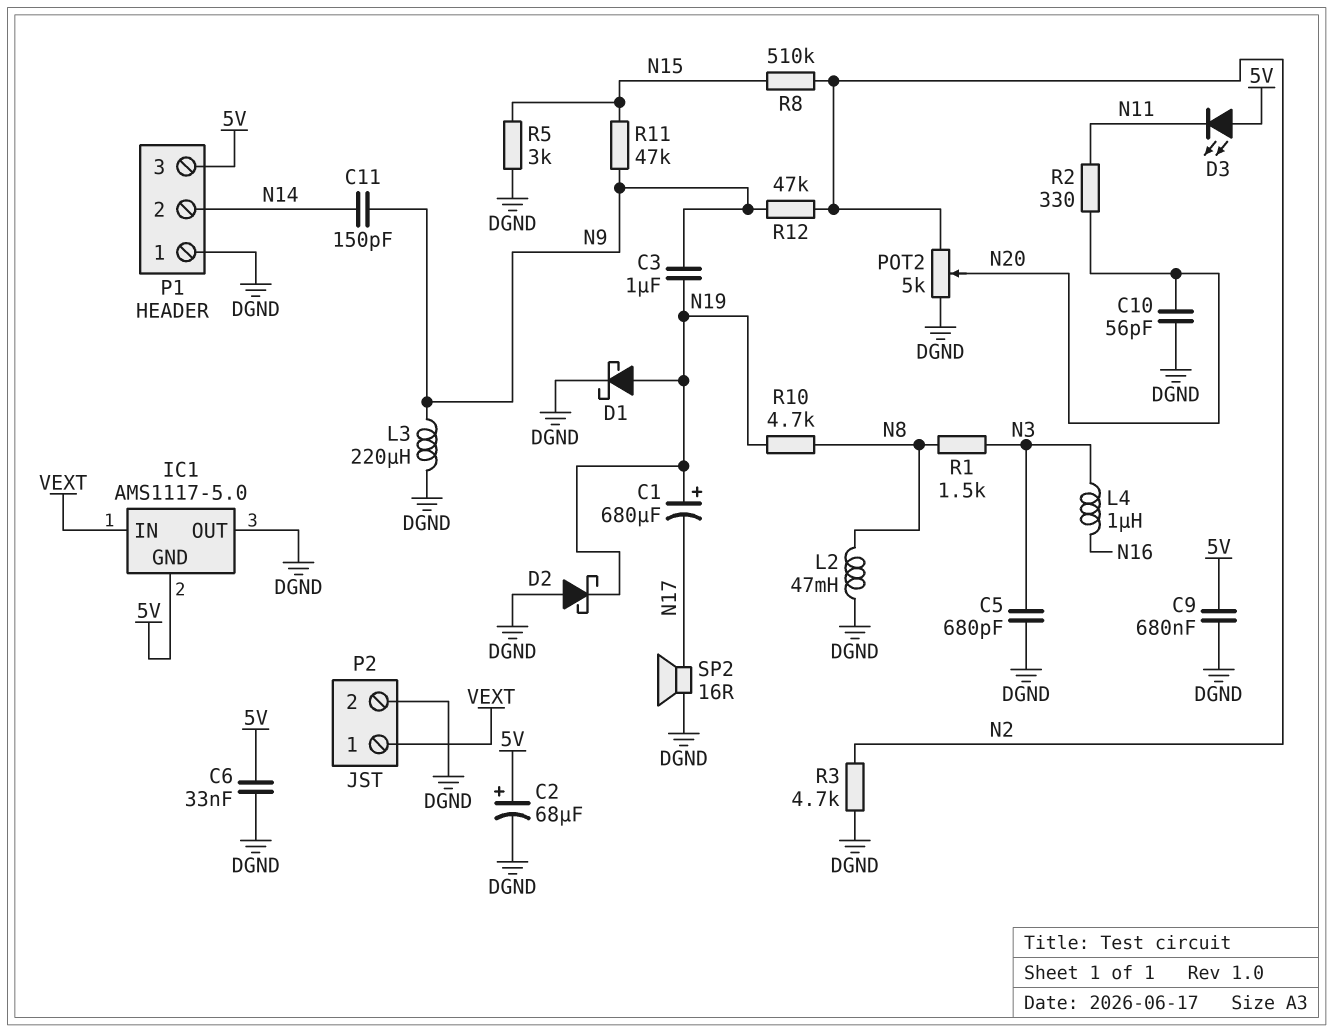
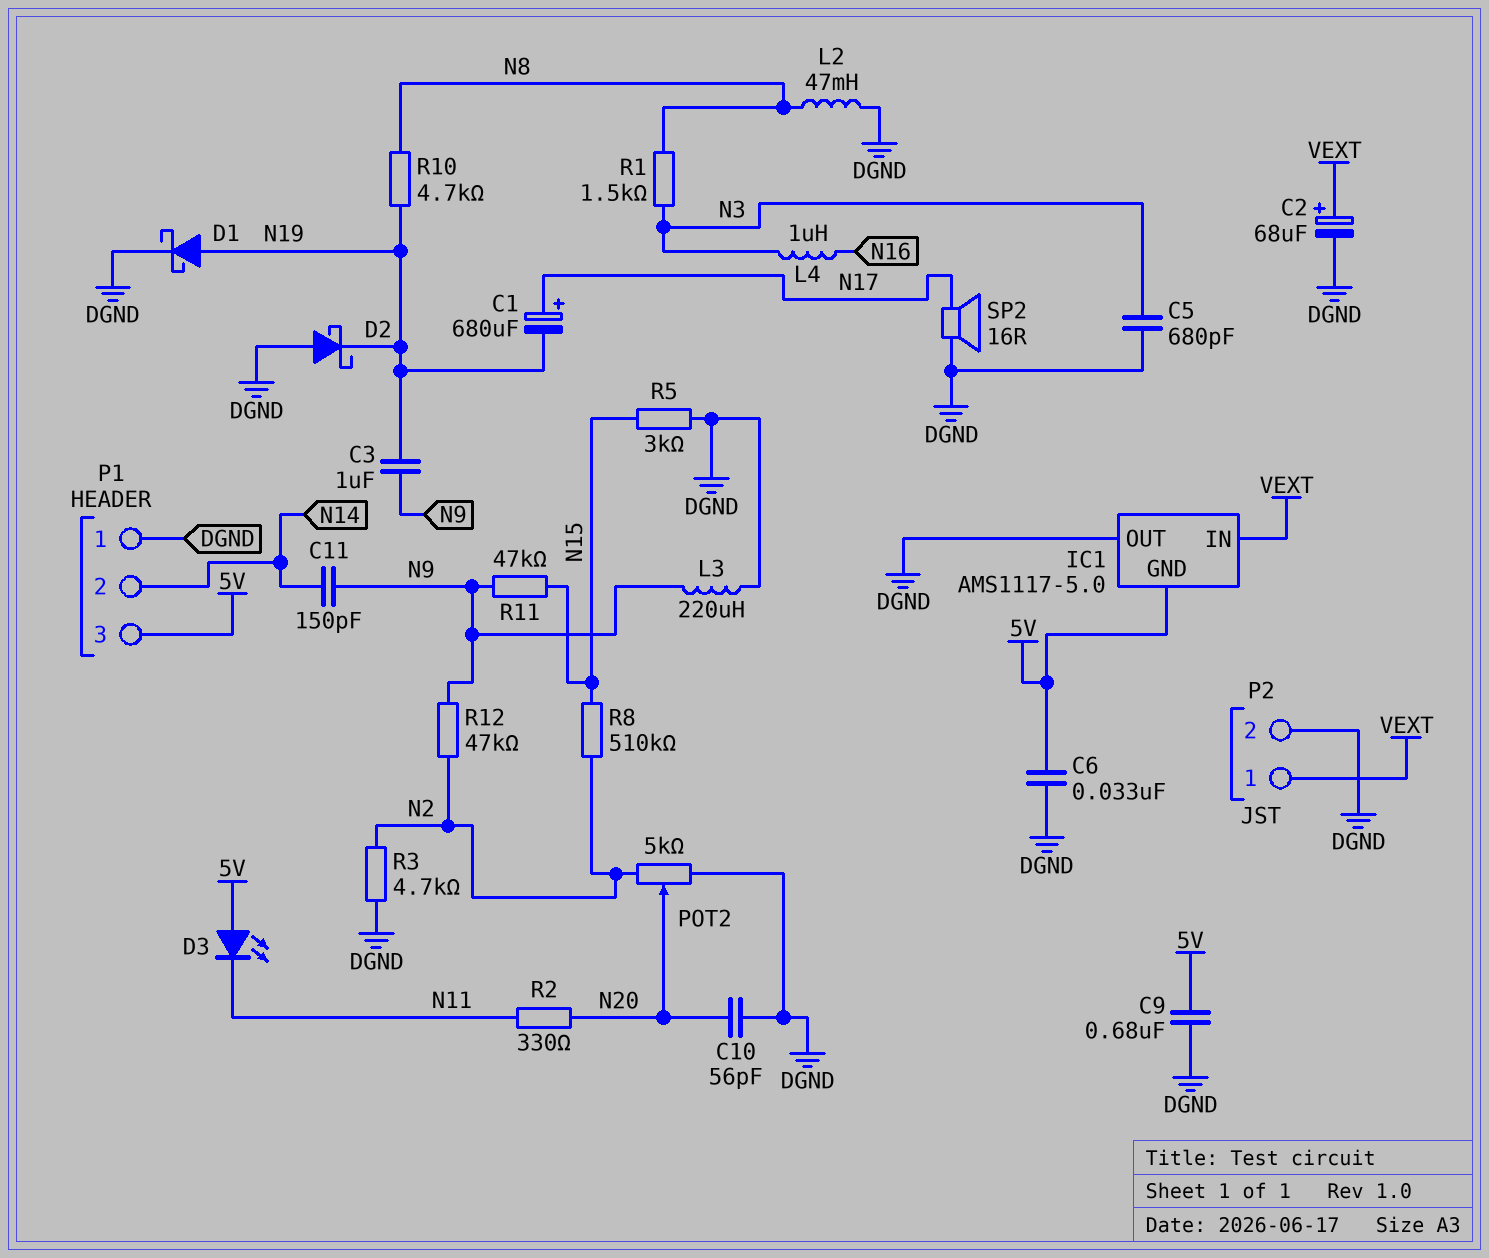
C1: 680uF (plus N19, minus N17) -> 680uF (plus N17, minus N19)
C2: 68uF (plus 5V, minus DGND) -> 68uF (plus VEXT, minus DGND)

